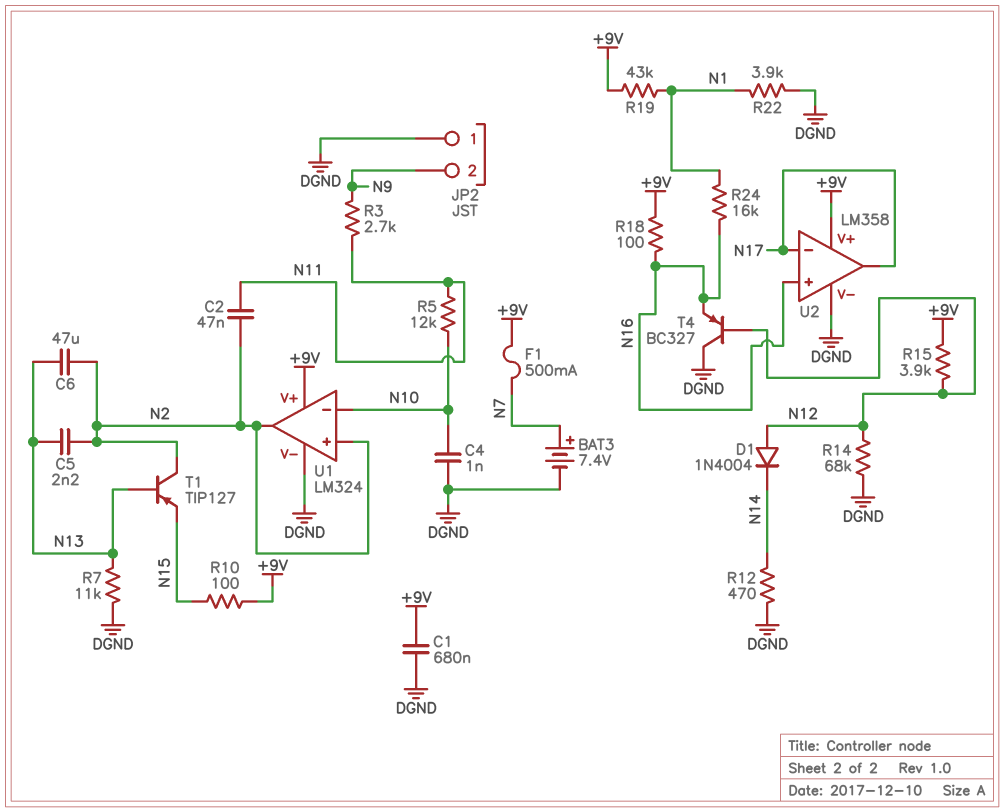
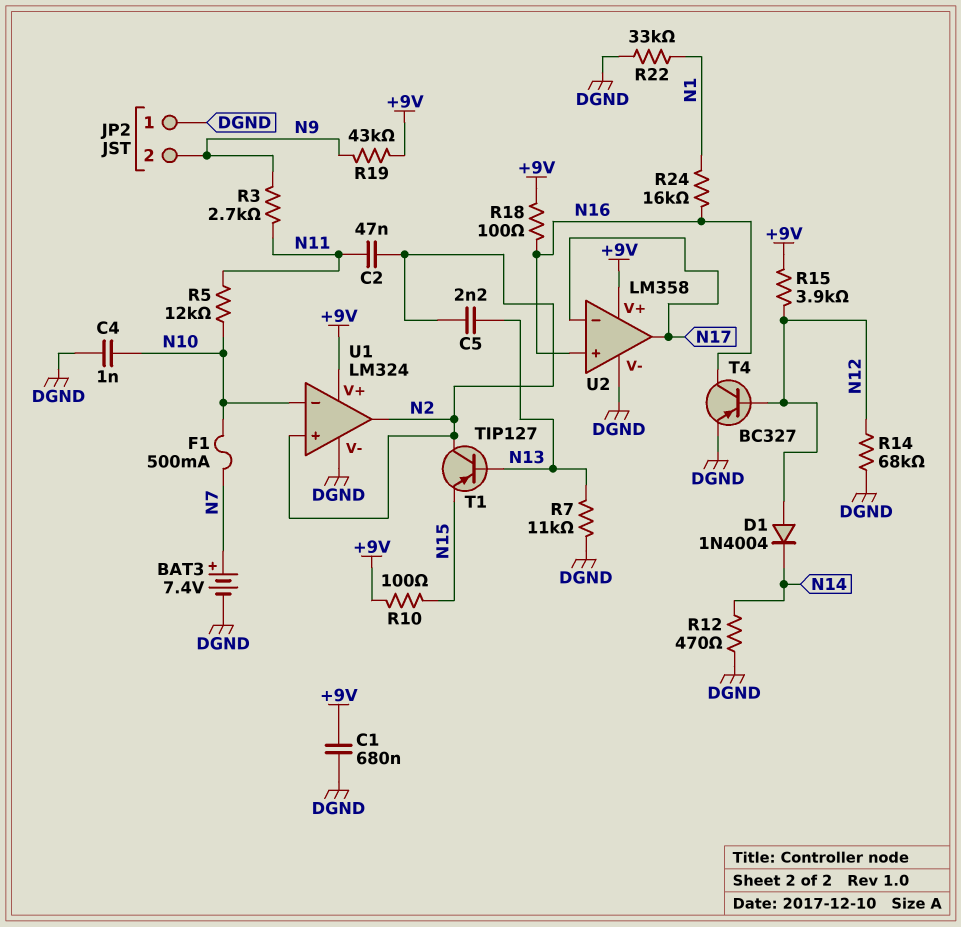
C6: 47uF (N2, N13) -> none
F1: 500mA (+9V, N7) -> 500mA (N7, N10)
R19: 43k (+9V, N1) -> 43k (+9V, N9)
R22: 3.9k (DGND, N1) -> 33k (DGND, N1)
T4: PNP BC327 (B N12, C DGND, E N16) -> PNP BC327 (B N12, C N16, E DGND)

